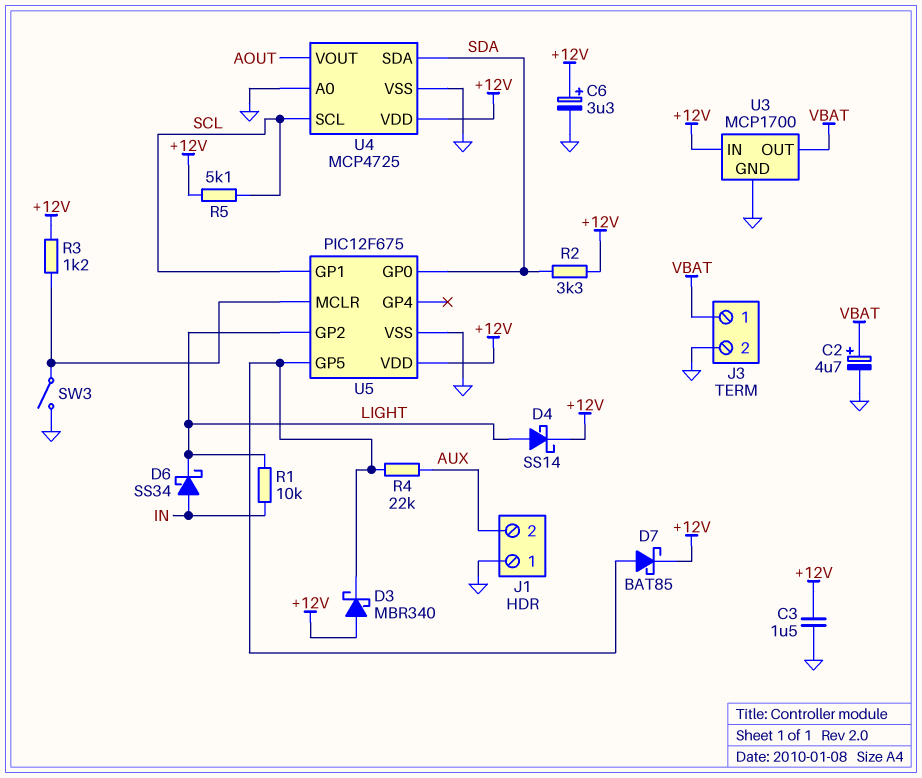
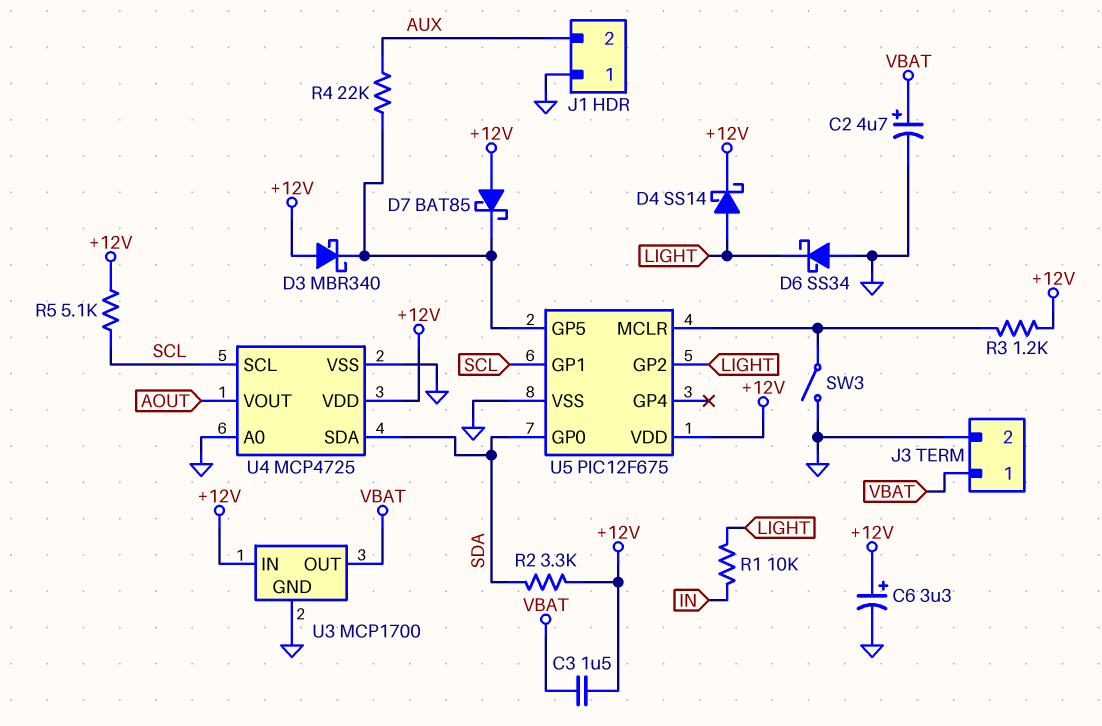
C3: 1.5uF (+12V, GND) -> 1.5uF (+12V, VBAT)
D6: schottky SS34 (A IN, K LIGHT) -> schottky SS34 (A GND, K LIGHT)
D7: schottky BAT85 (A U5/GP5, K +12V) -> schottky BAT85 (A +12V, K U5/GP5)

